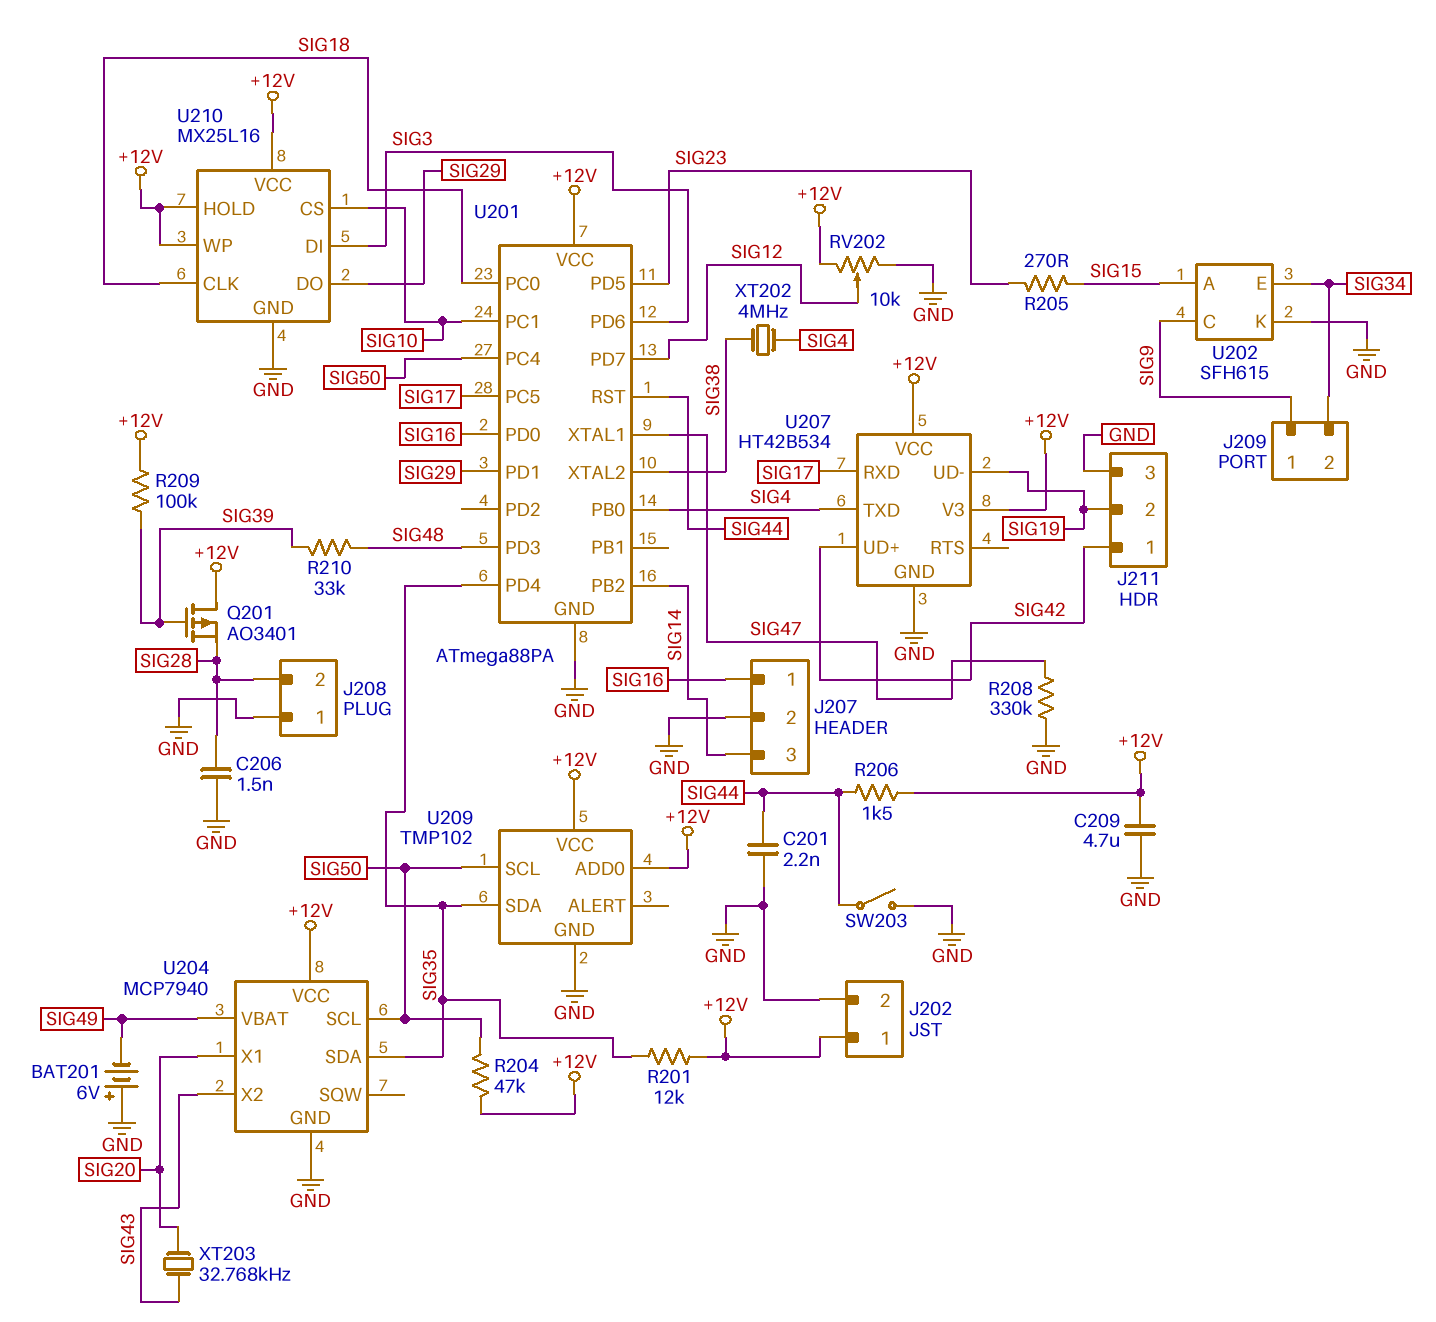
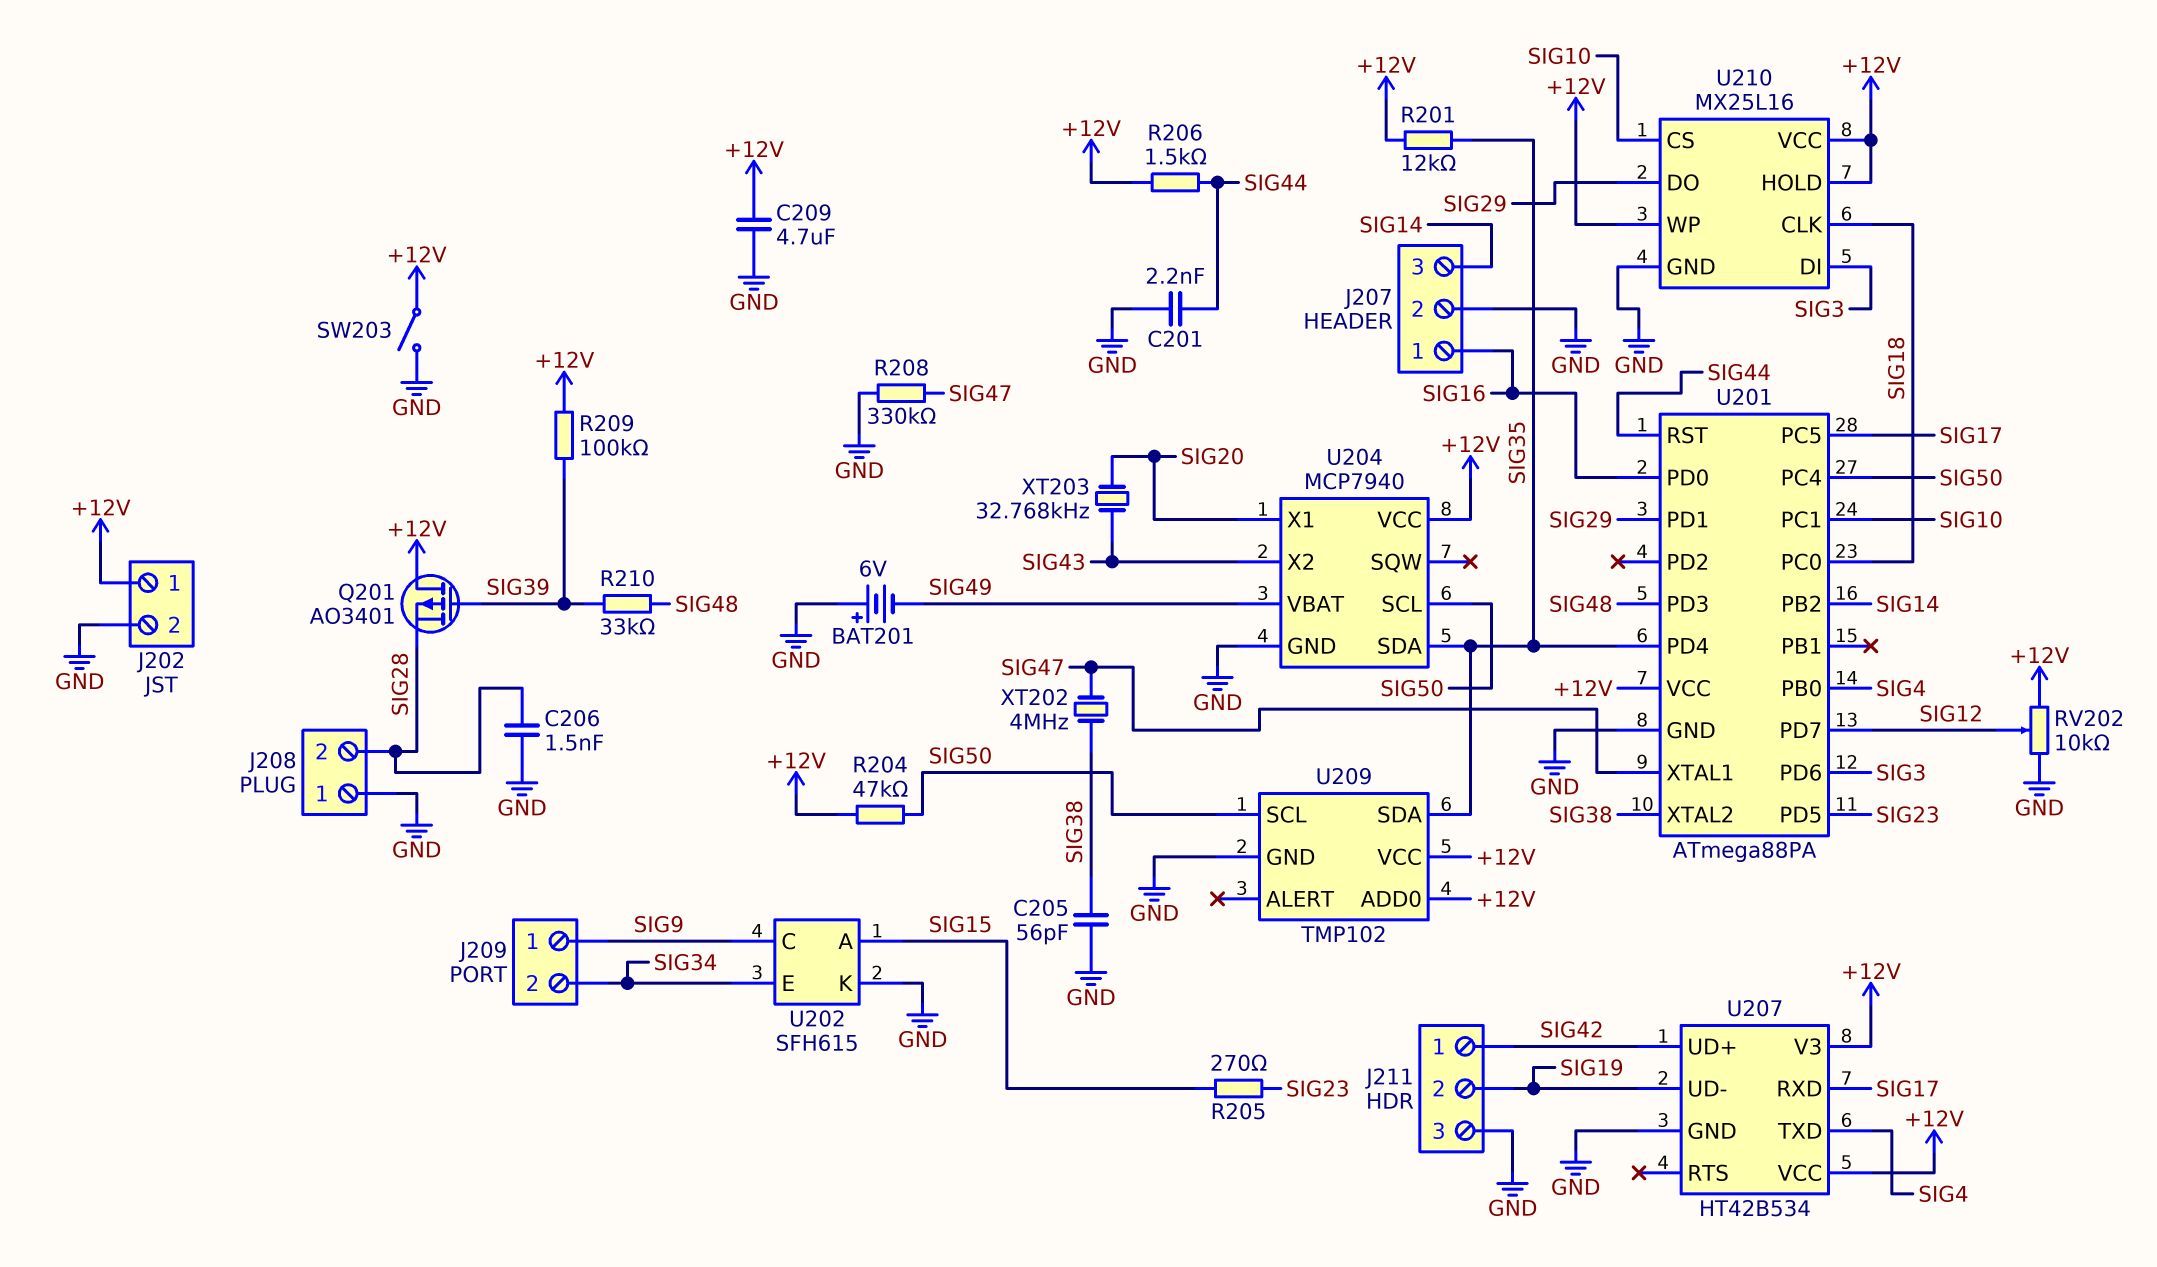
C205: none -> 56pF (GND, SIG38)
SW203: switch (GND, SIG44) -> switch (+12V, GND)
XT202: 4MHz (SIG4, SIG38) -> 4MHz (SIG38, SIG47)

